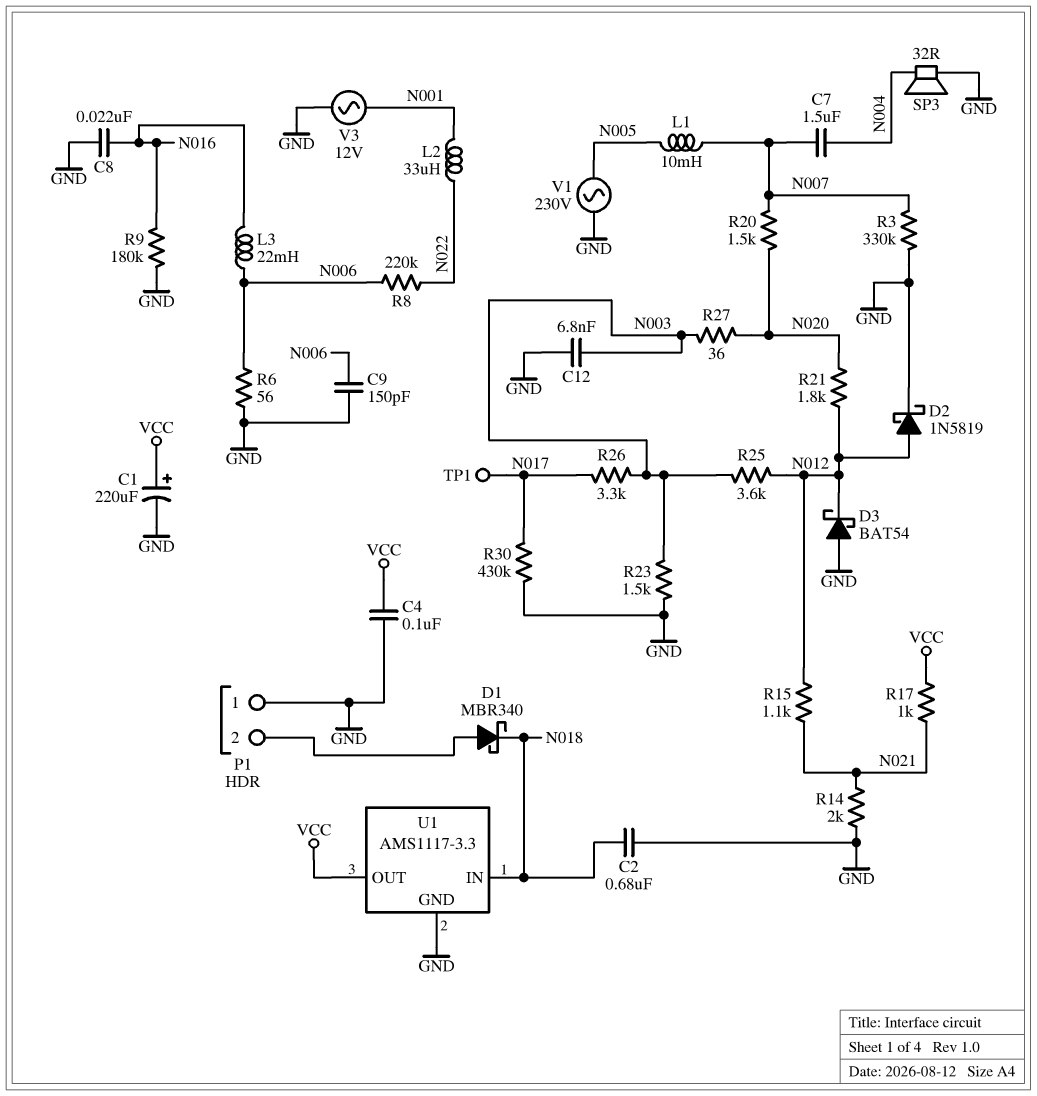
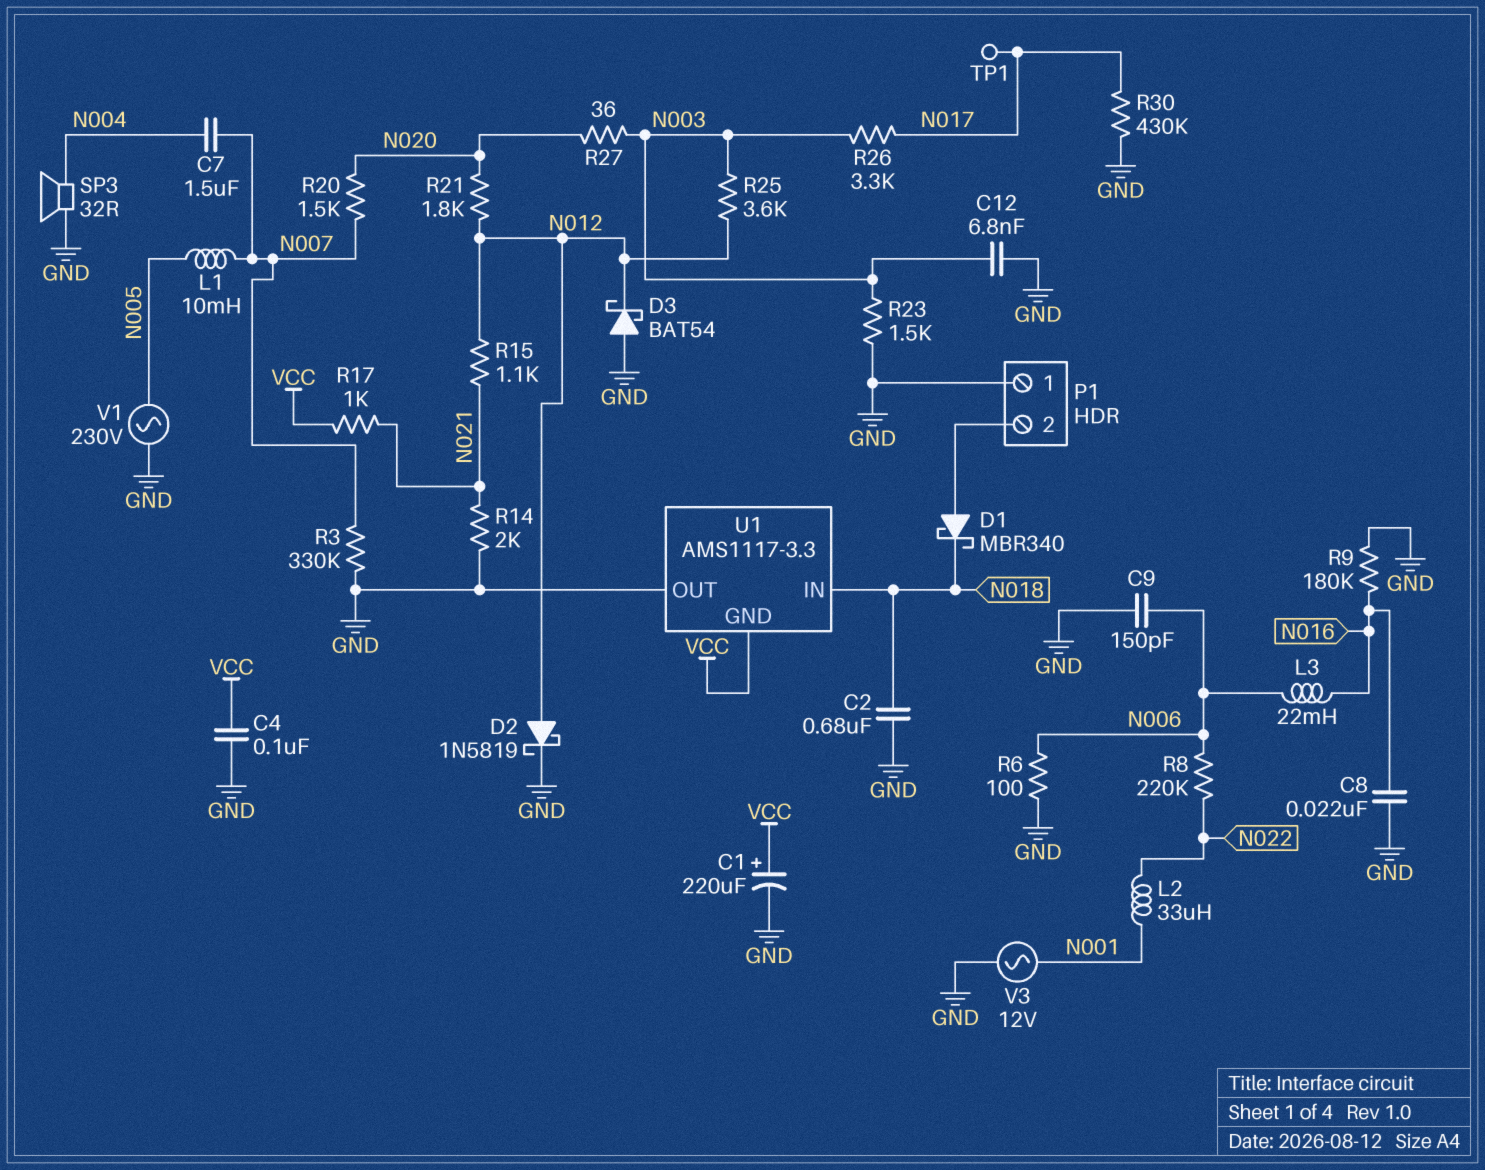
R6: 56 (GND, N006) -> 100 (GND, N006)
U1 pin GND: GND -> VCC
U1 pin OUT: VCC -> GND

